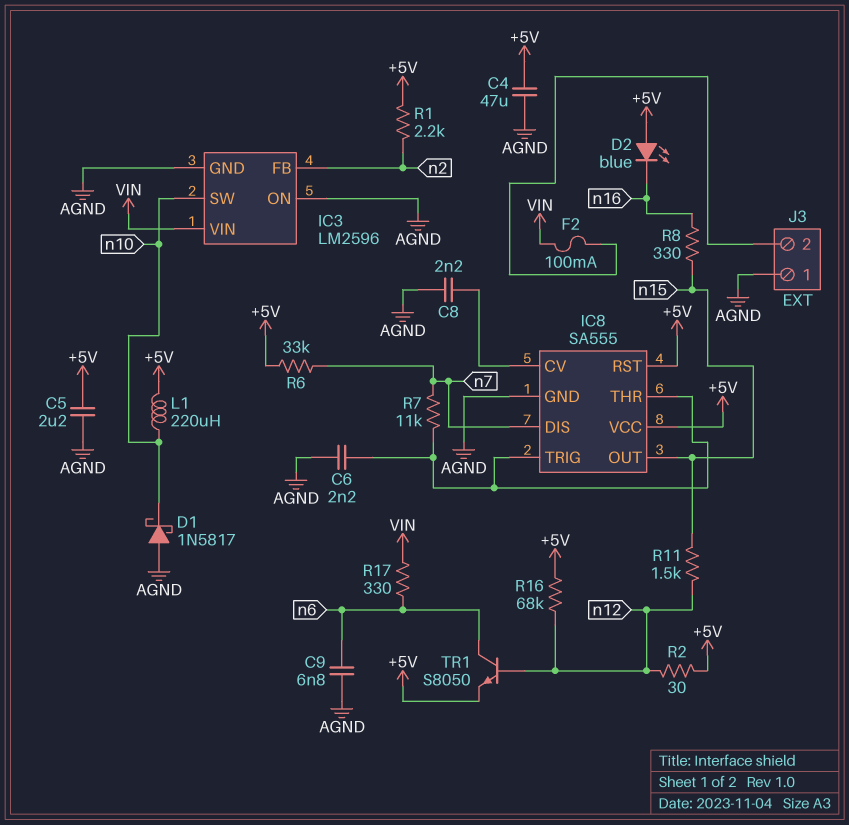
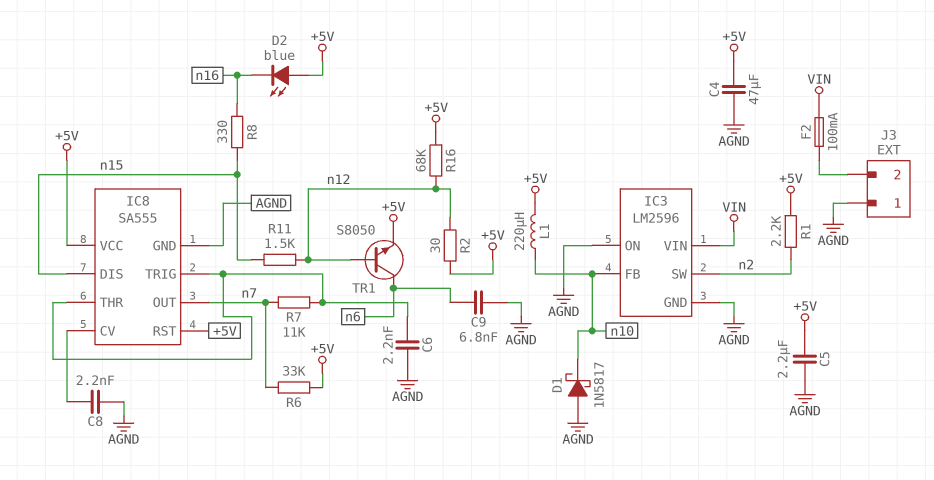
IC3 pin FB: n2 -> n10
IC3 pin SW: n10 -> n2
IC8 pin DIS: n7 -> n15
IC8 pin OUT: n15 -> n7
R17: 330 (VIN, n6) -> none

